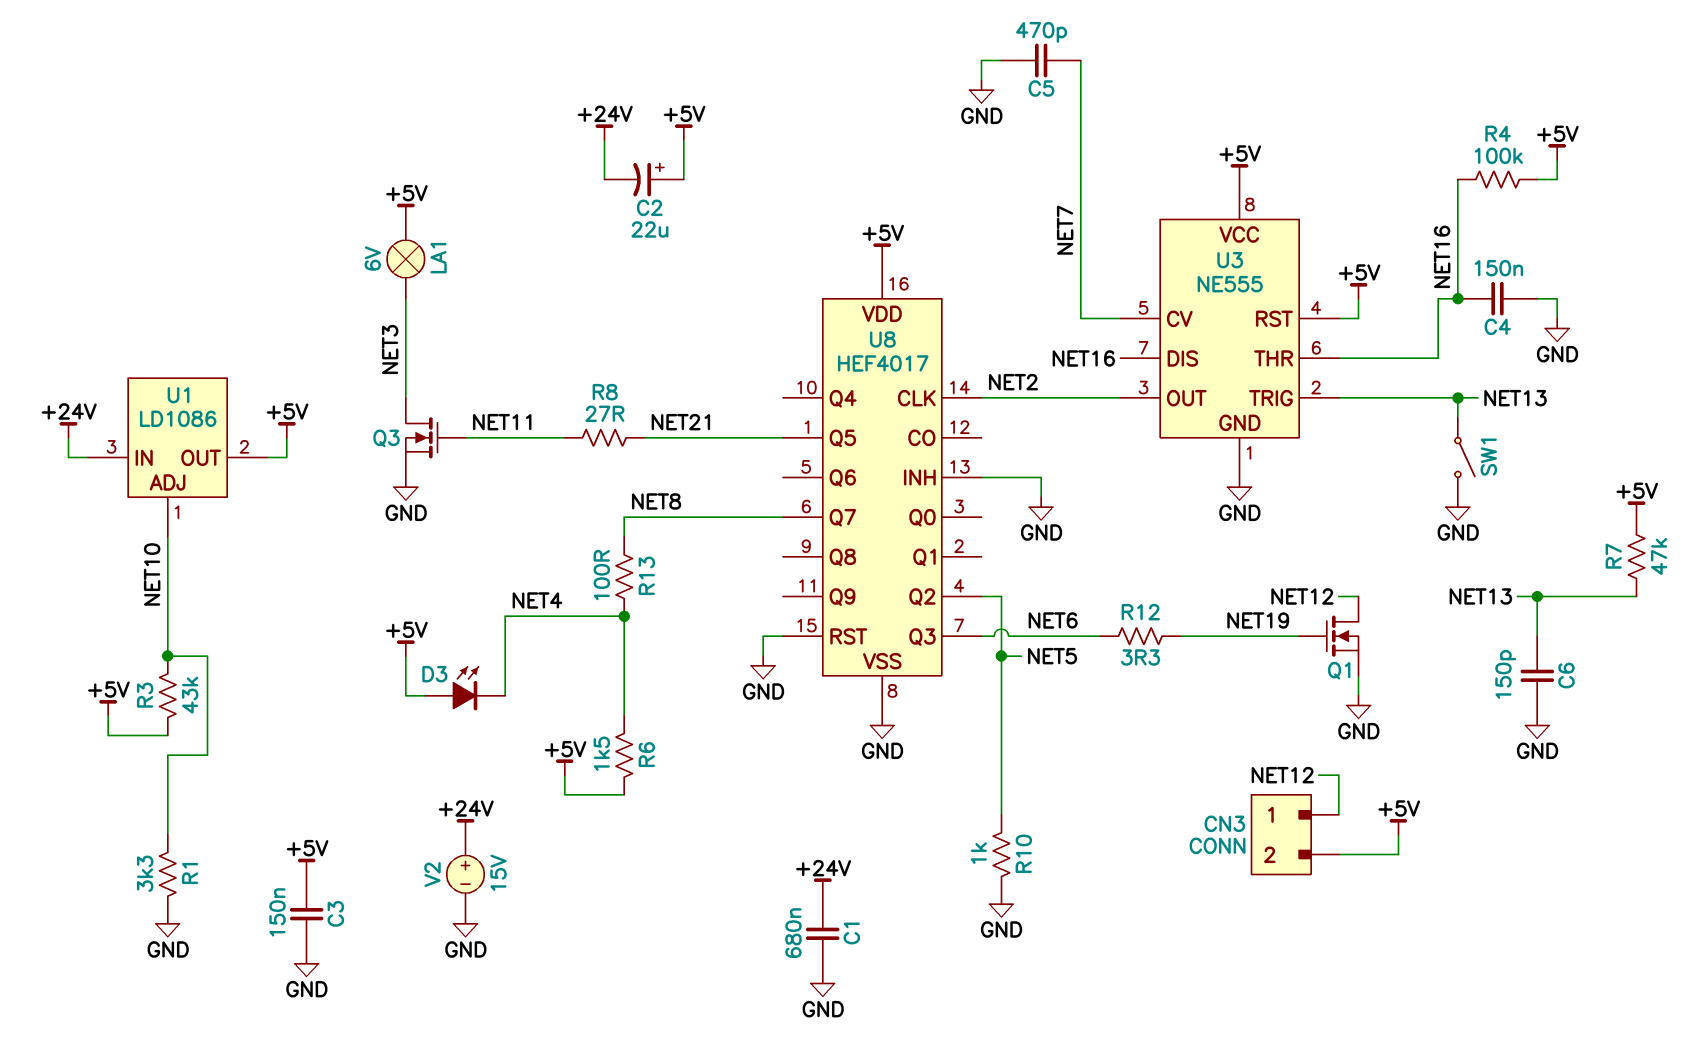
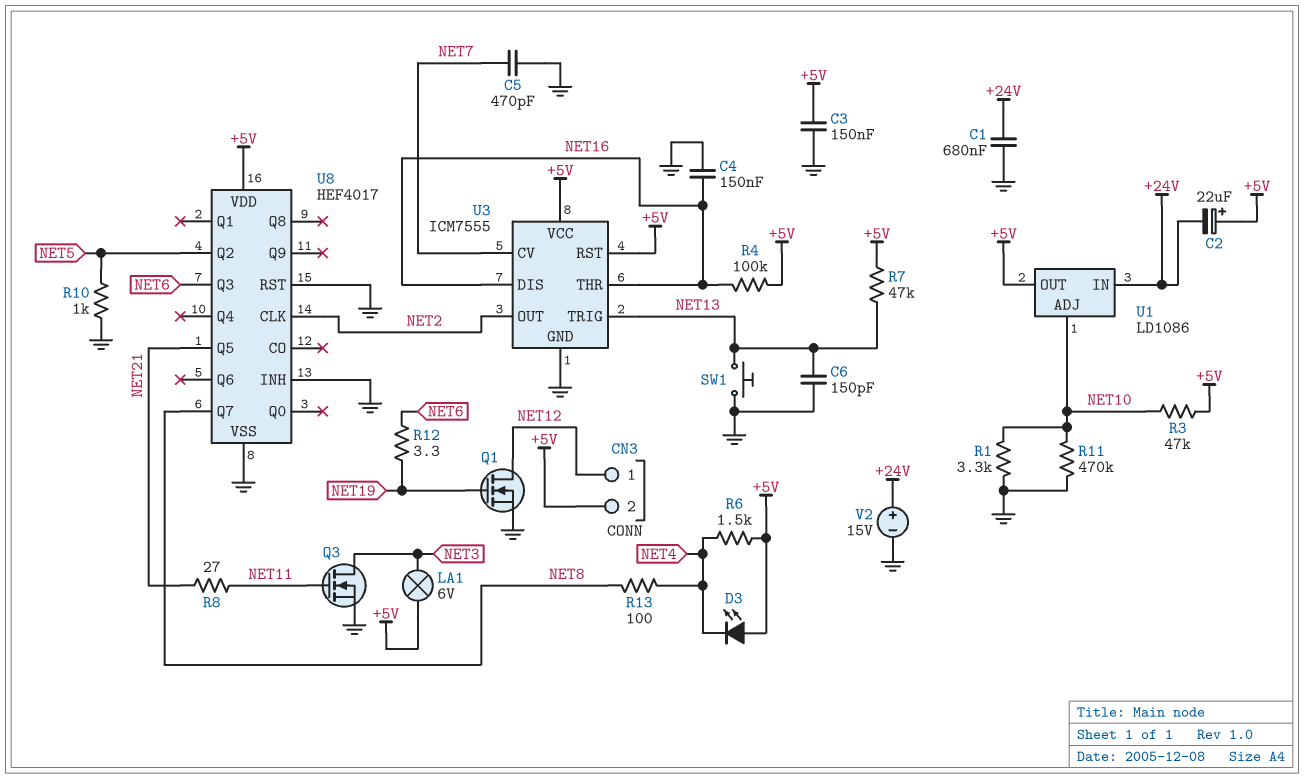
R3: 43k (+5V, NET10) -> 47k (+5V, NET10)
R11: none -> 470k (GND, NET10)
SW1: switch (GND, NET13) -> button (GND, NET13)
U3: NE555 -> ICM7555

